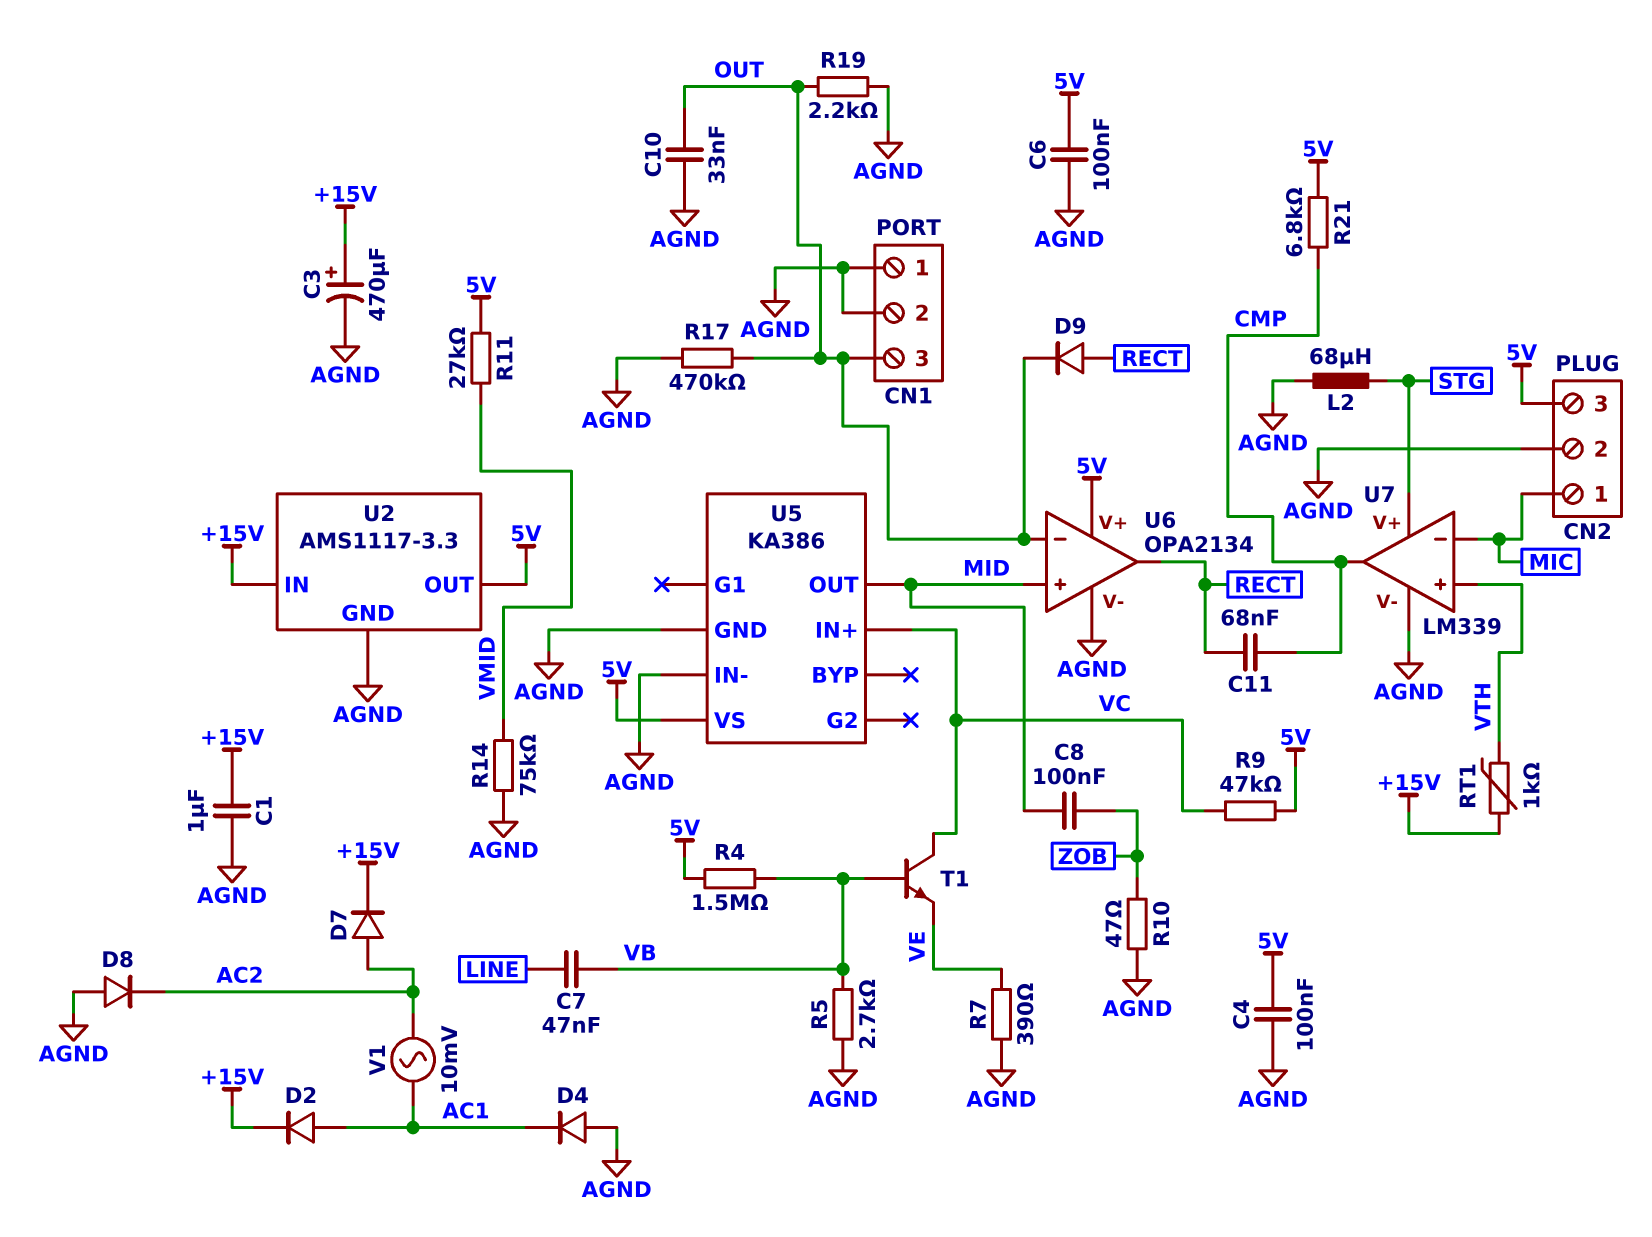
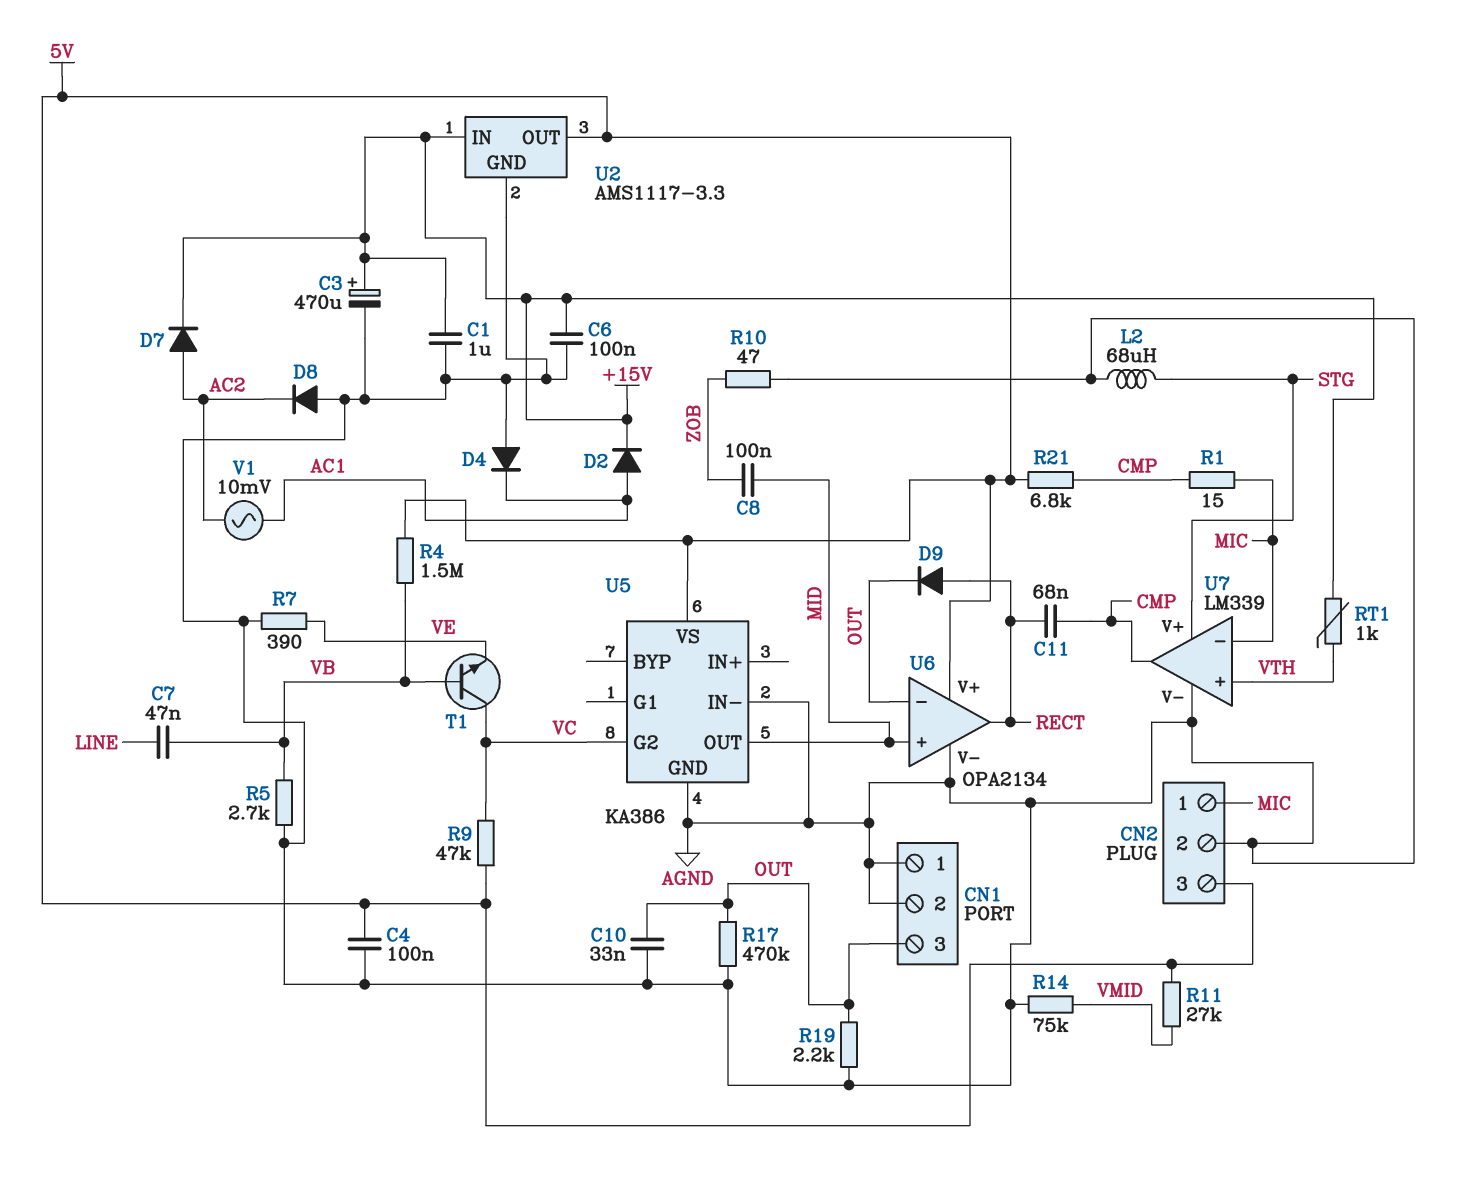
C6: 100nF (5V, AGND) -> 100nF (+15V, AGND)
R1: none -> 15 (CMP, MIC)
U5 pin G2: none -> VC
U5 pin IN+: VC -> none

